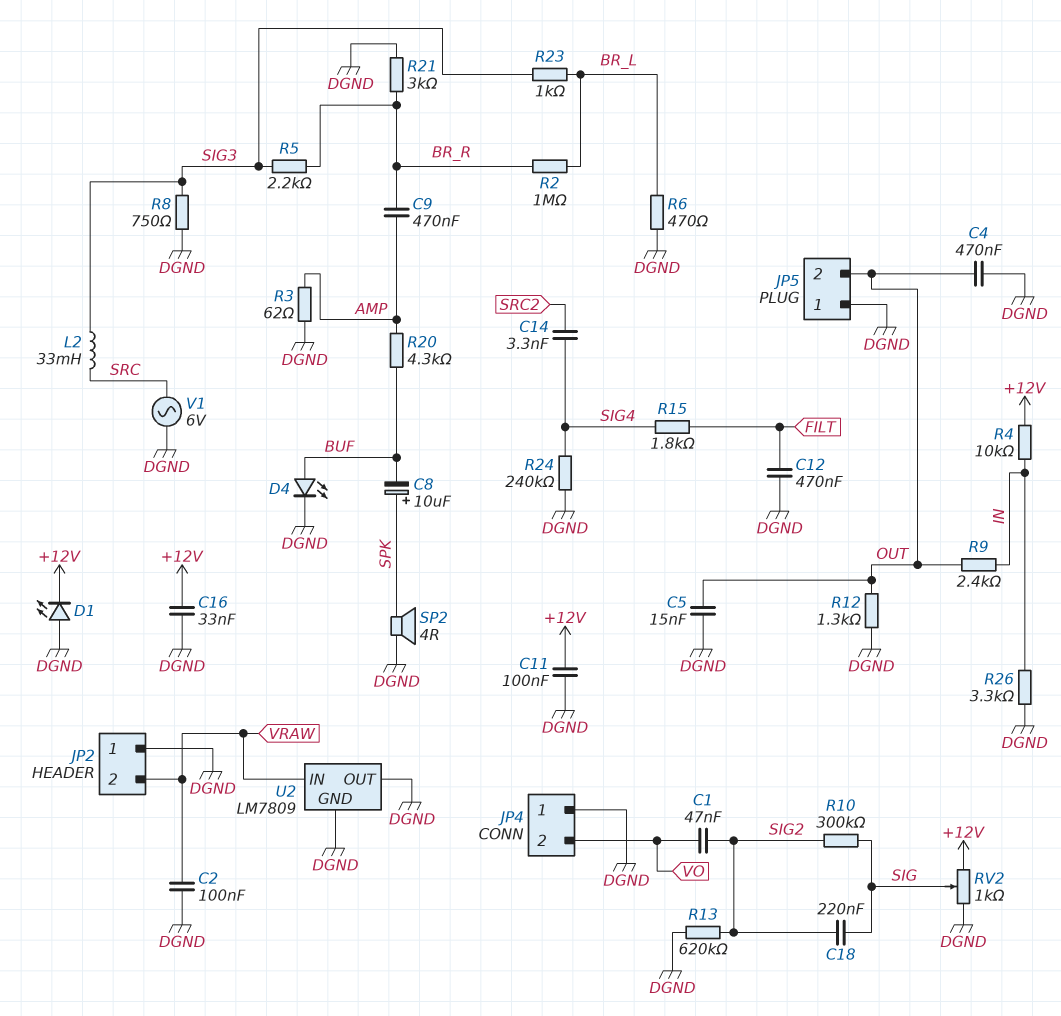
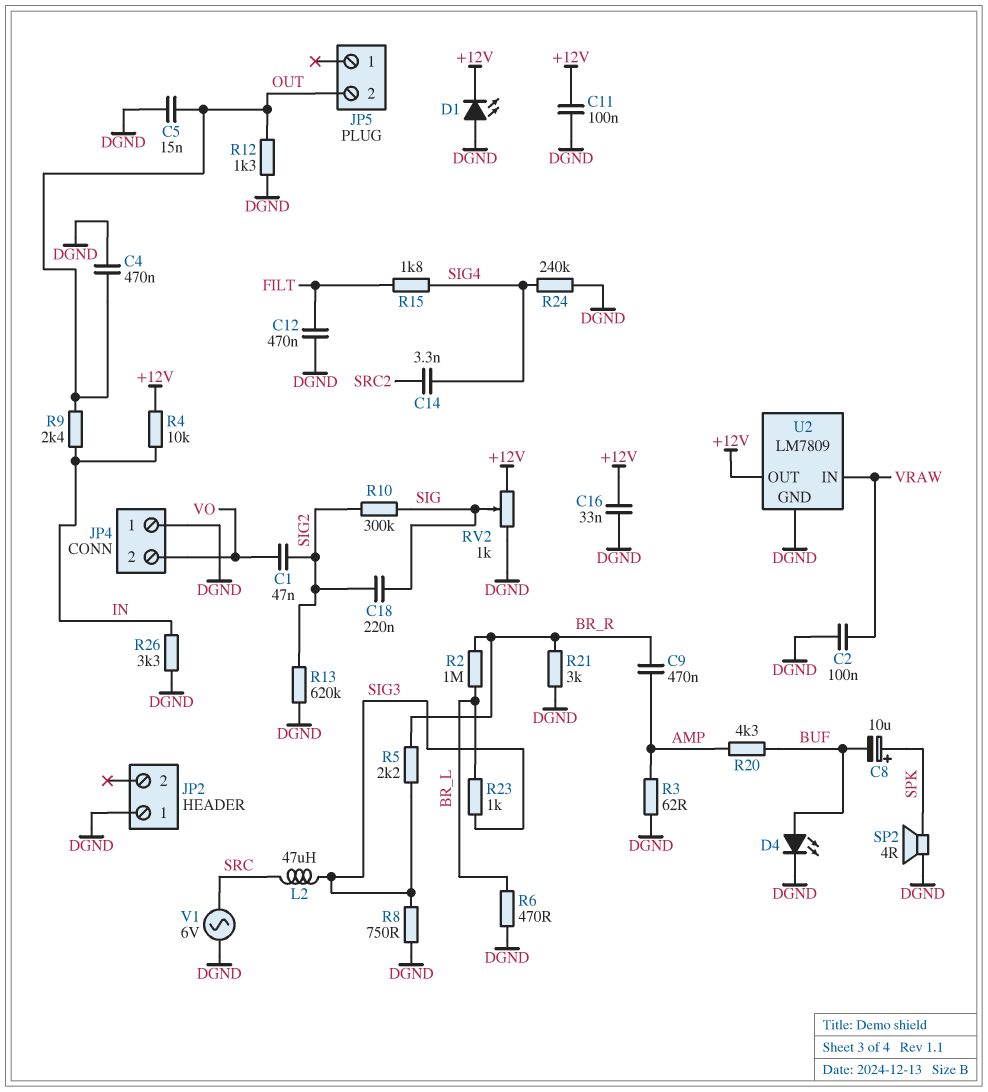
JP2 pin 2: VRAW -> none
JP5 pin 1: DGND -> none
L2: 33mH (SIG3, SRC) -> 47uH (SIG3, SRC)
U2 pin OUT: DGND -> +12V

